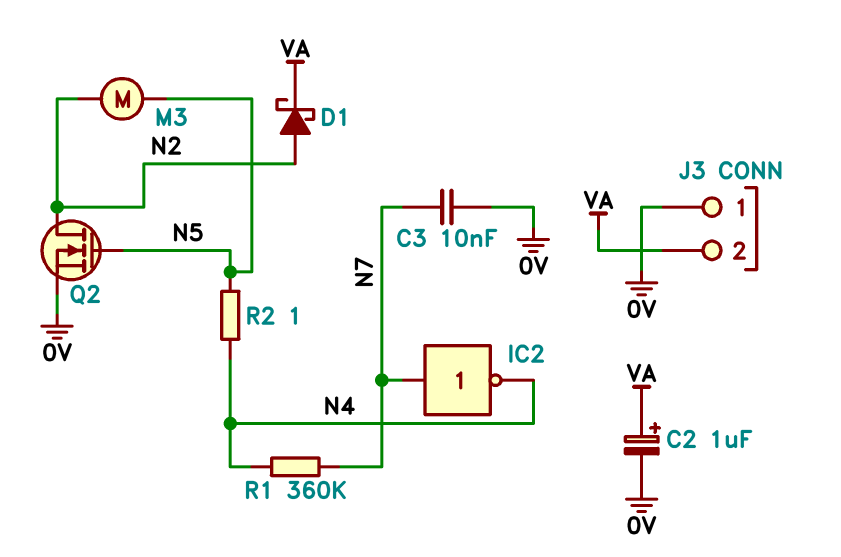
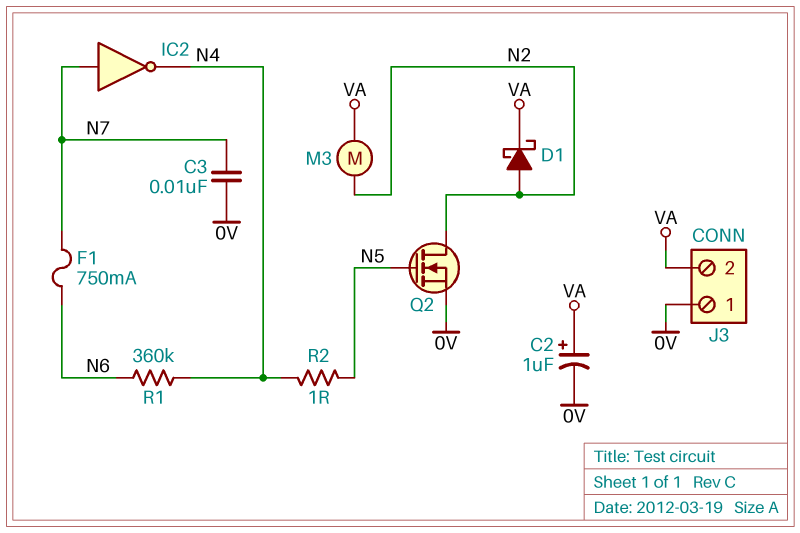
F1: none -> 750mA (N6, N7)
M3: motor (N2, N5) -> motor (N2, VA)
R1: 360k (N4, N7) -> 360k (N4, N6)

